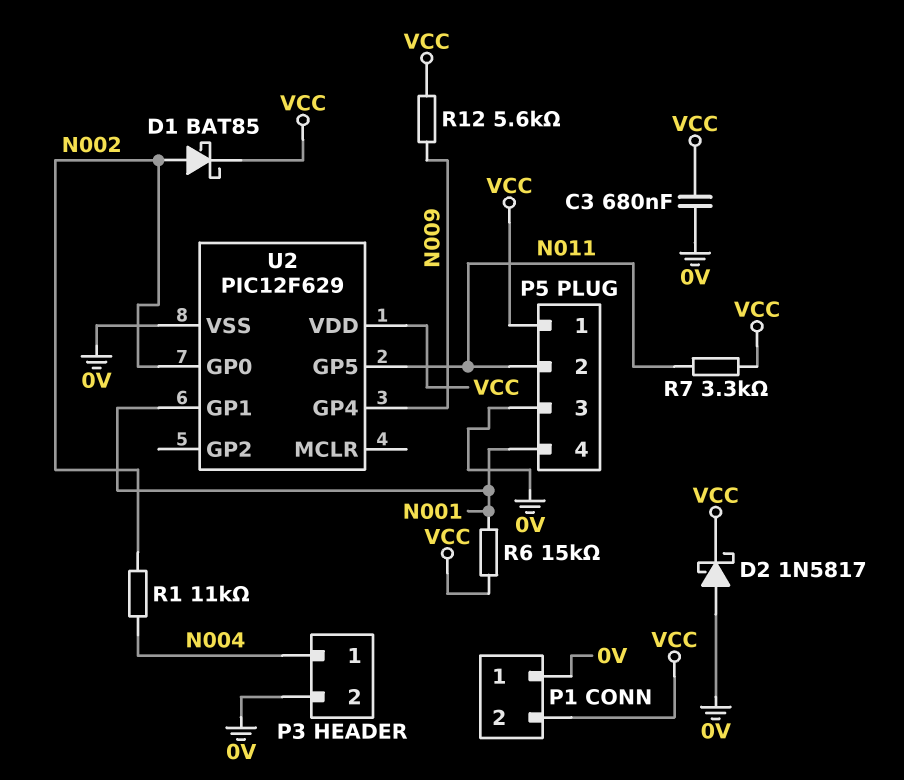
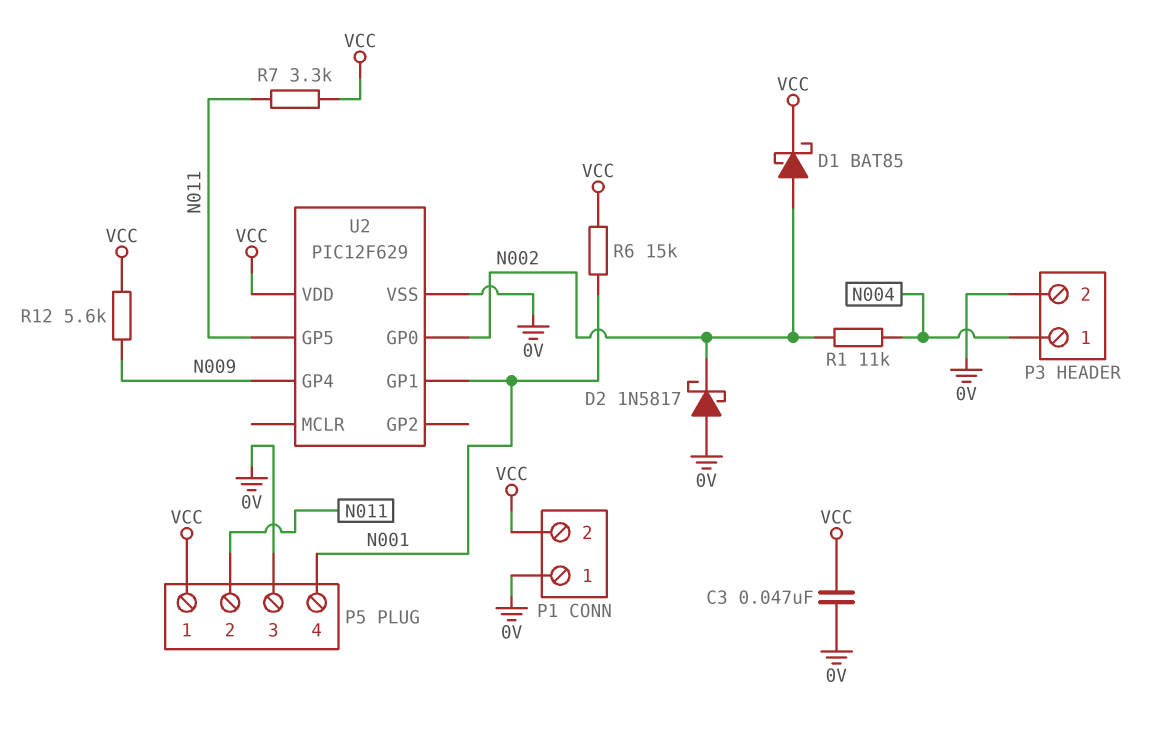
C3: 680nF (0V, VCC) -> 47nF (0V, VCC)
D2: schottky 1N5817 (A 0V, K VCC) -> schottky 1N5817 (A 0V, K N002)

